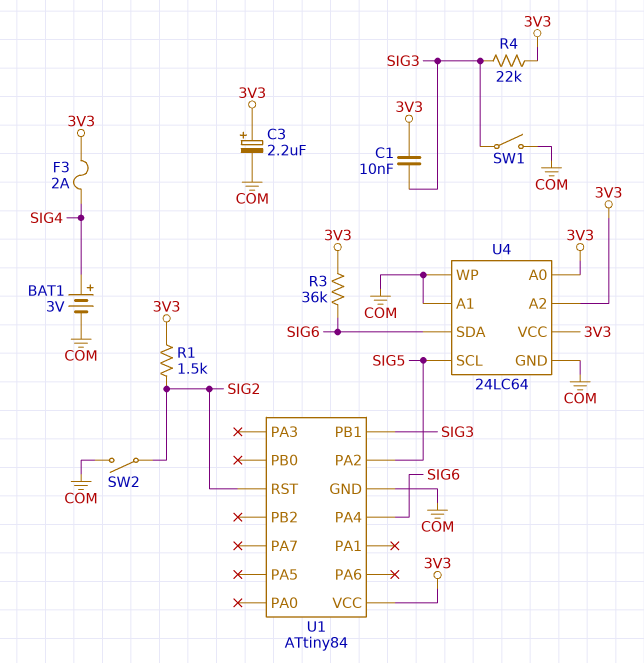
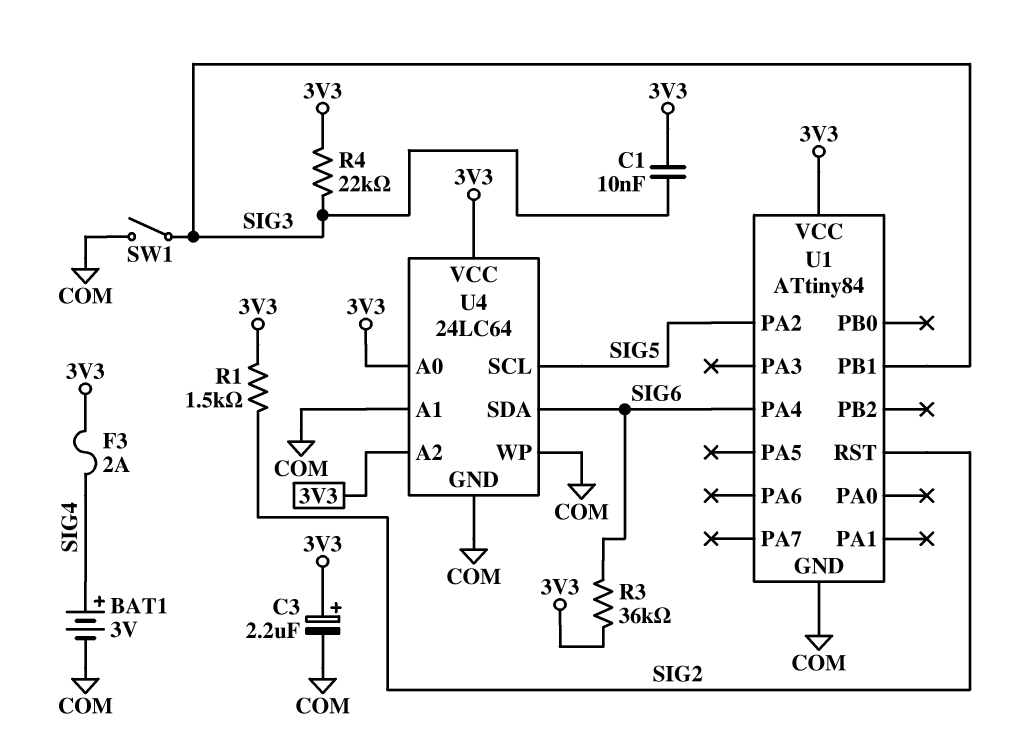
SW2: switch (COM, SIG2) -> none

